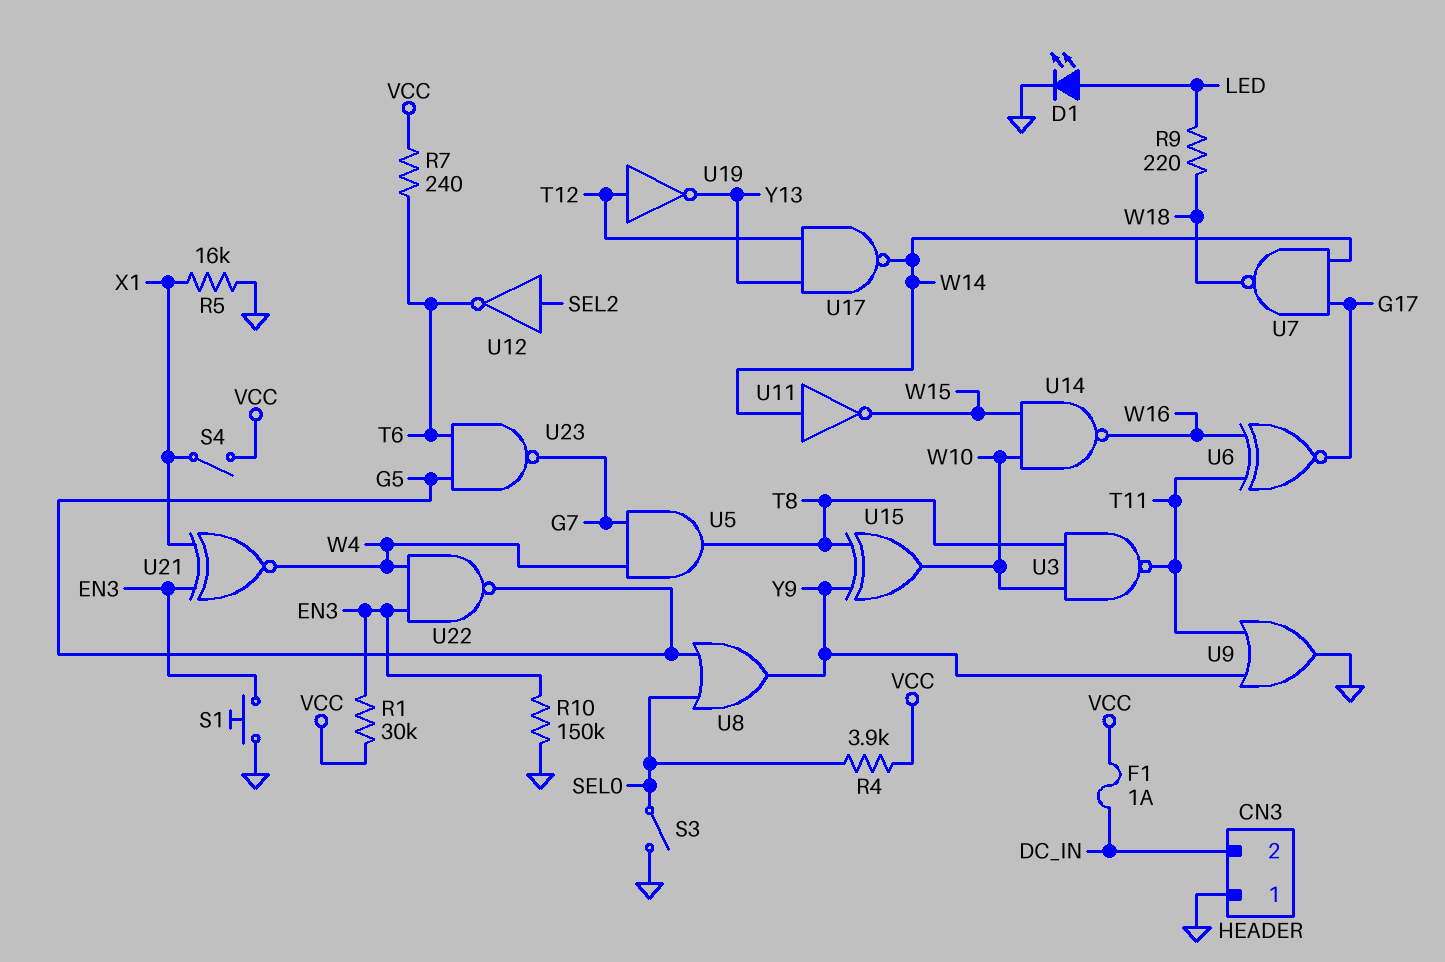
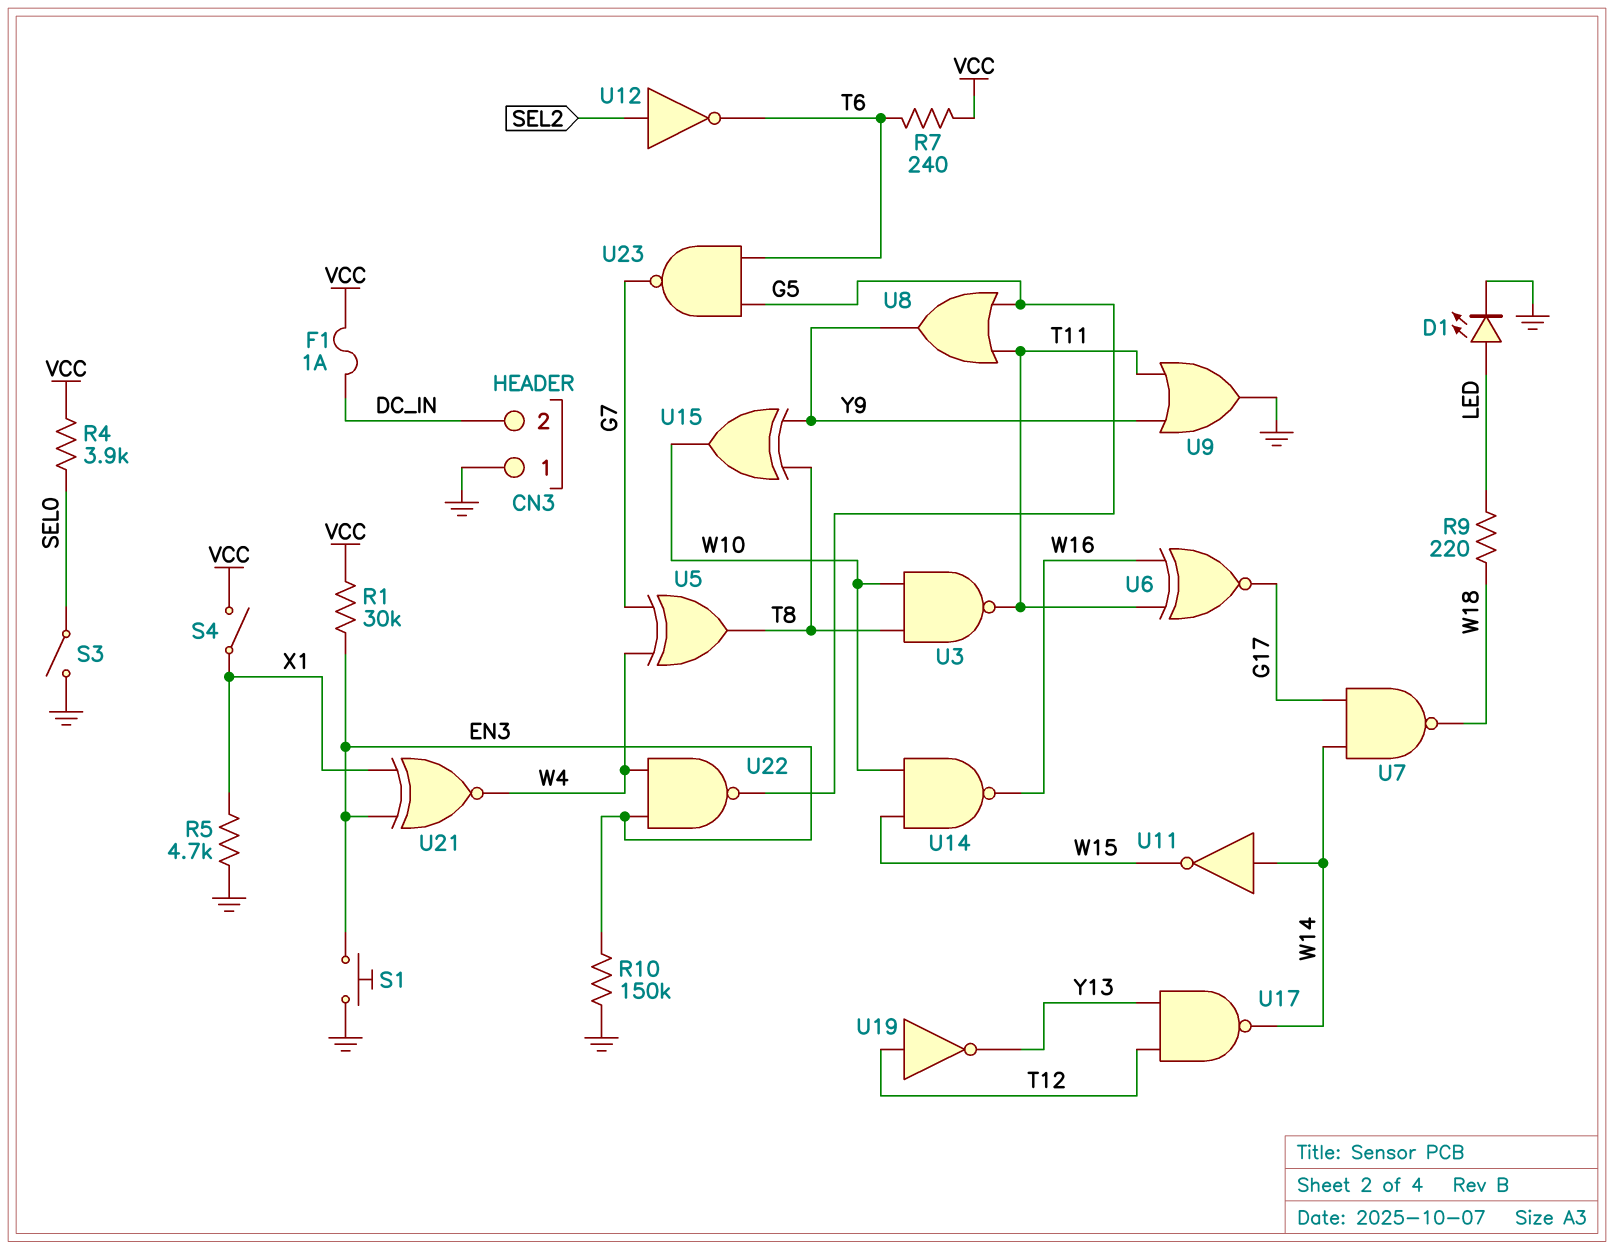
R5: 16k (GND, X1) -> 4.7k (GND, X1)
U5: AND (in G7, in W4, out T8) -> XOR (in G7, in W4, out T8)
U8: OR (in G5, in SEL0, out Y9) -> OR (in G5, in T11, out Y9)

